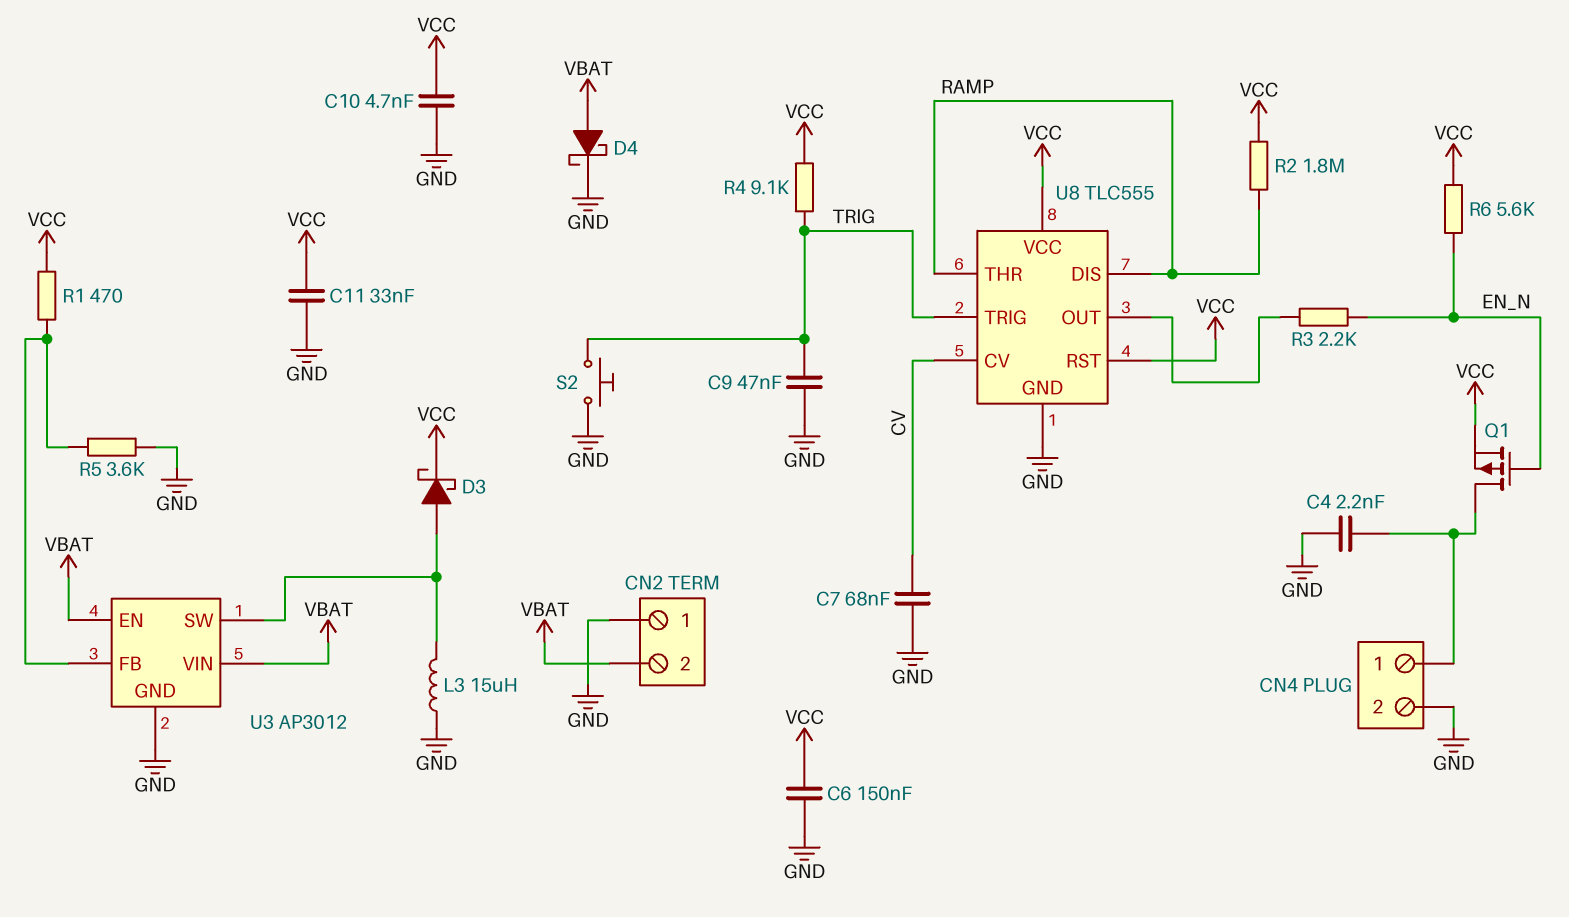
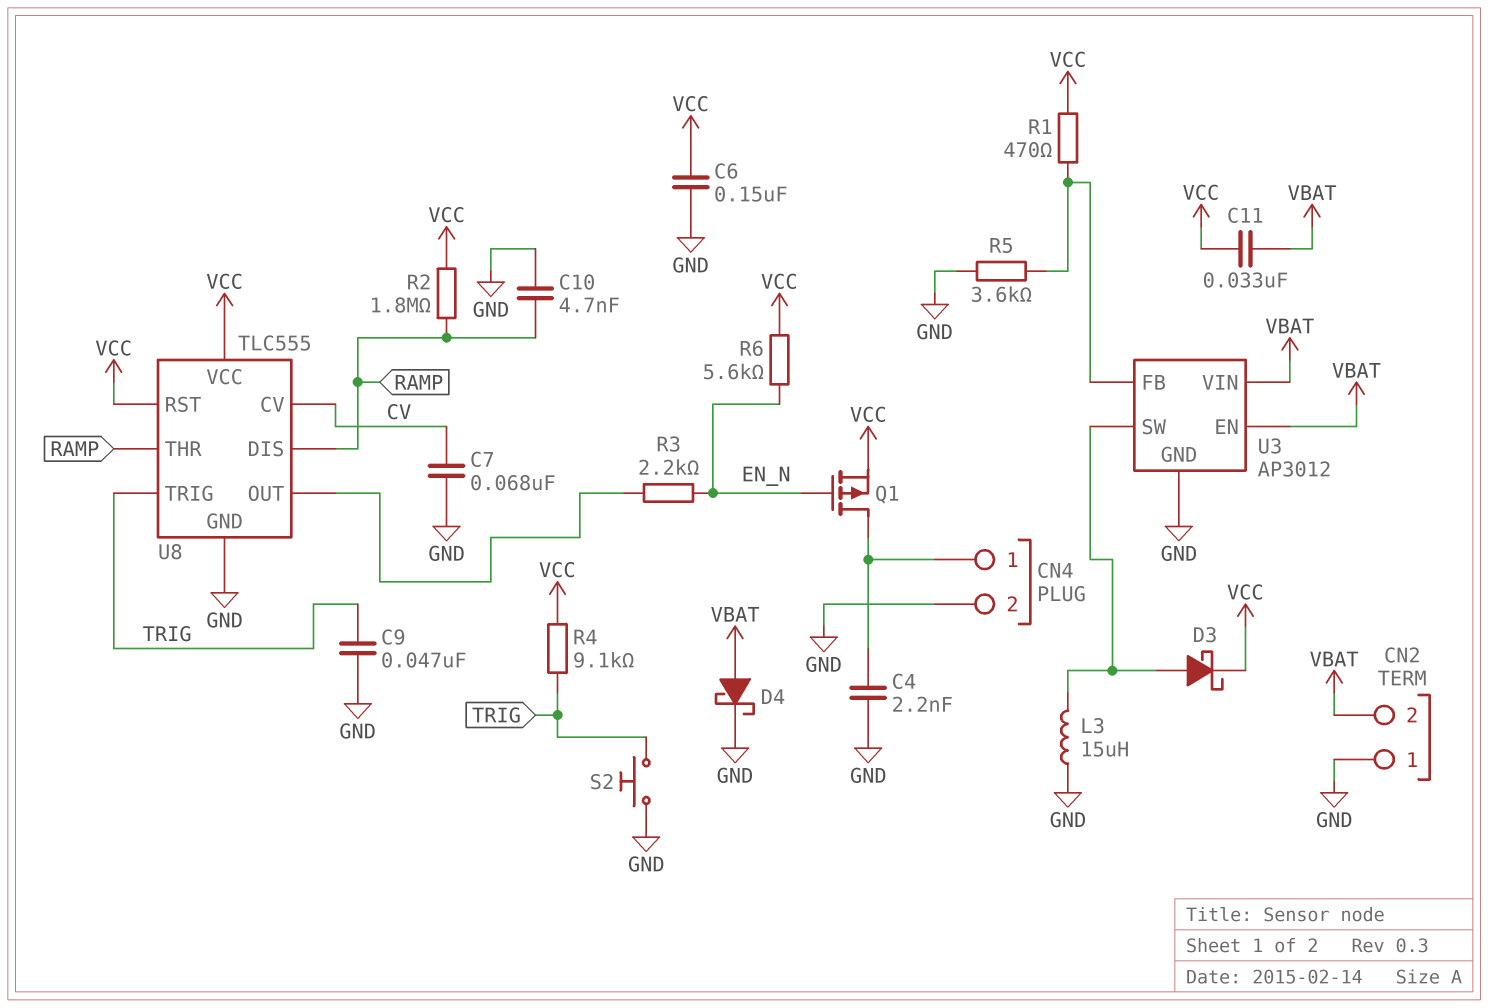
C10: 4.7nF (GND, VCC) -> 4.7nF (GND, RAMP)
C11: 33nF (GND, VCC) -> 33nF (VBAT, VCC)

